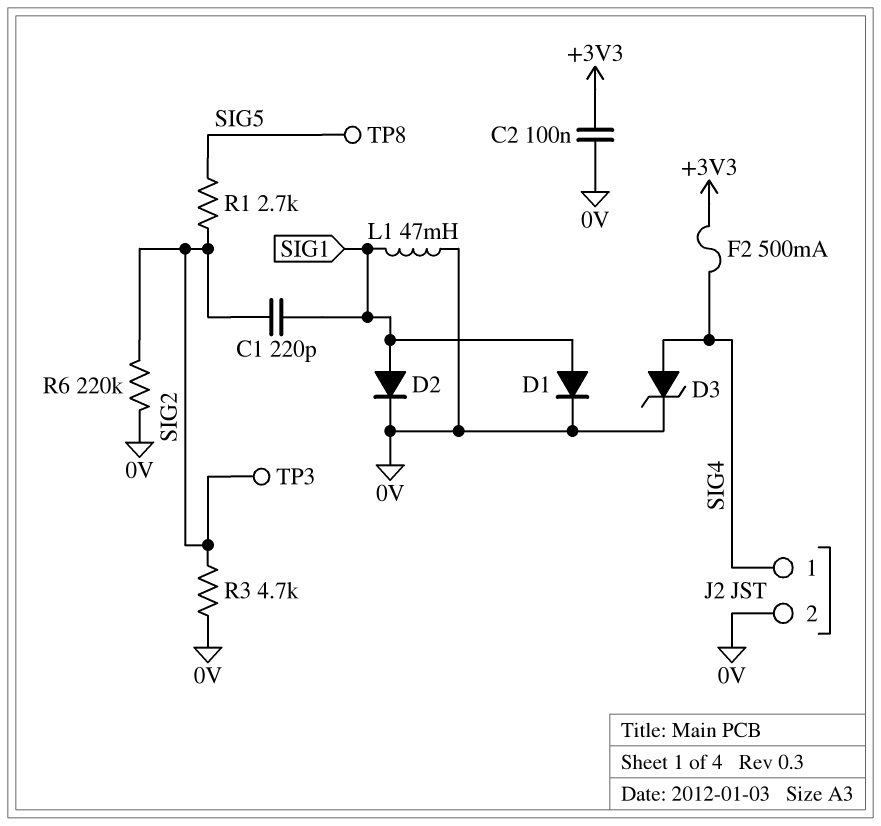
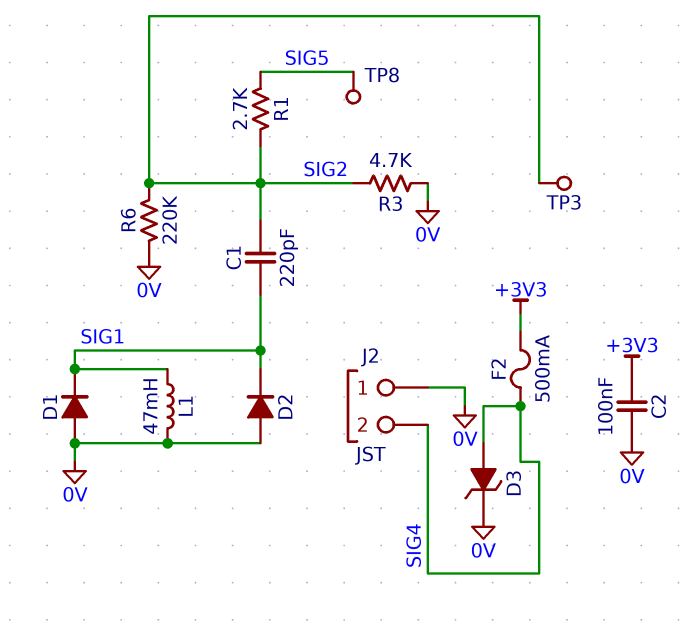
D1: diode (A SIG1, K 0V) -> diode (A 0V, K SIG1)
D2: diode (A SIG1, K 0V) -> diode (A 0V, K SIG1)
J2 pin 1: SIG4 -> 0V
J2 pin 2: 0V -> SIG4

